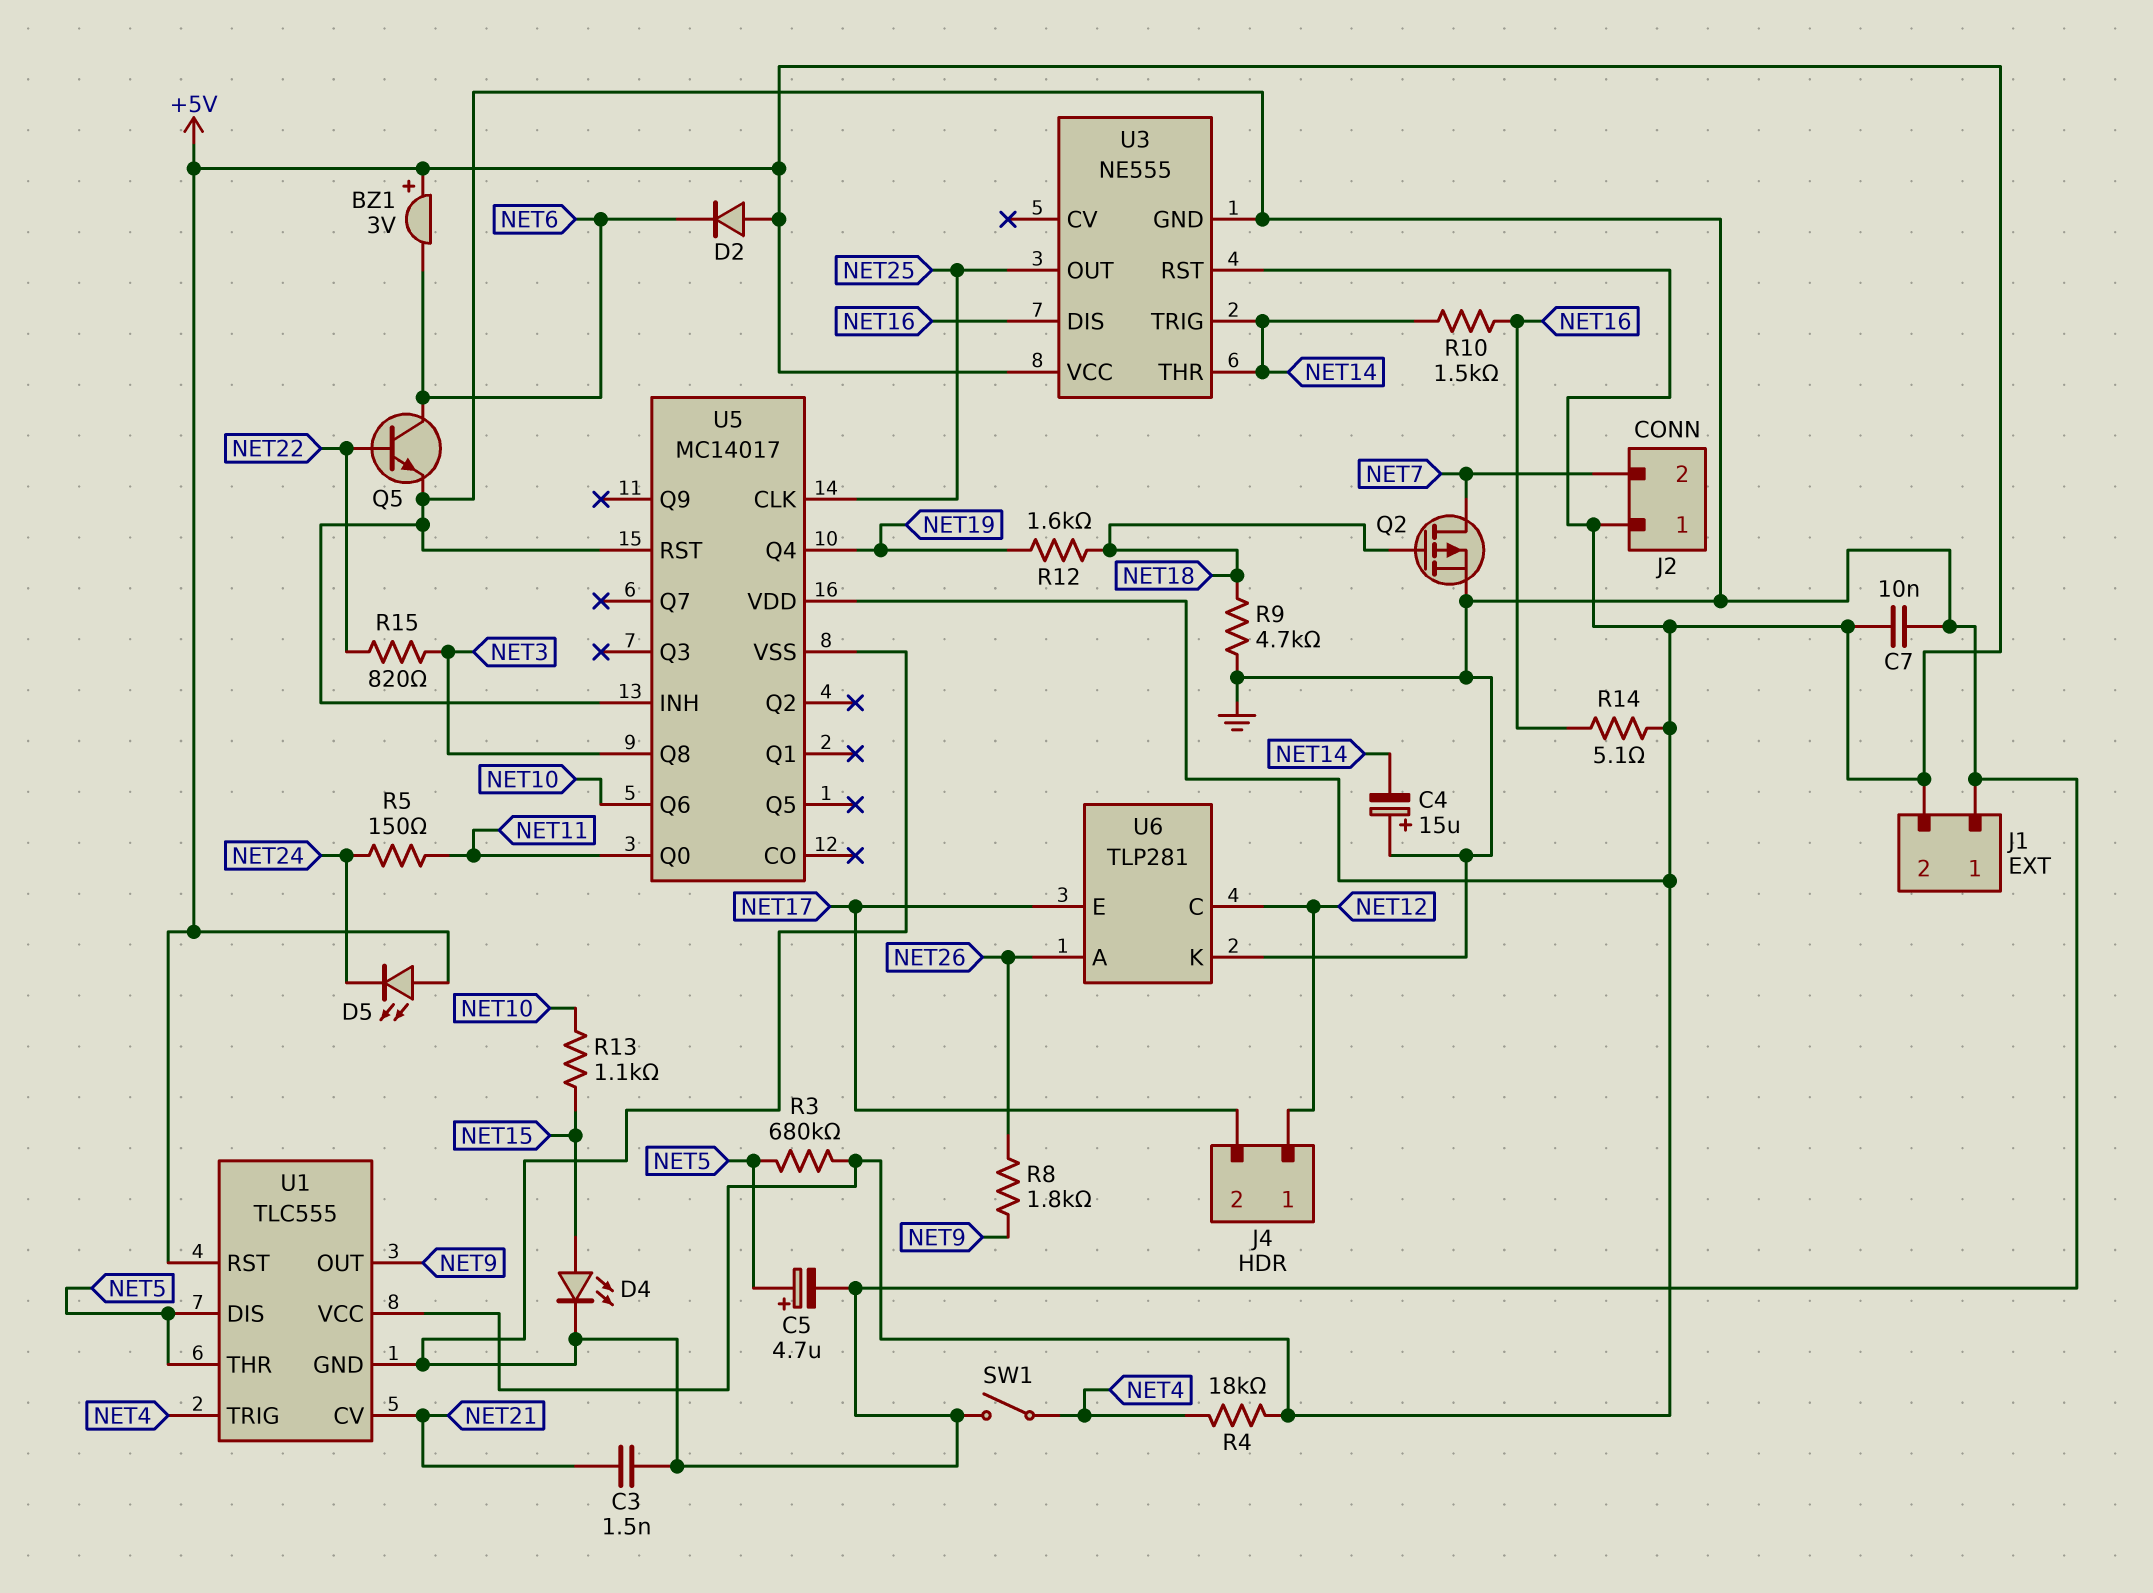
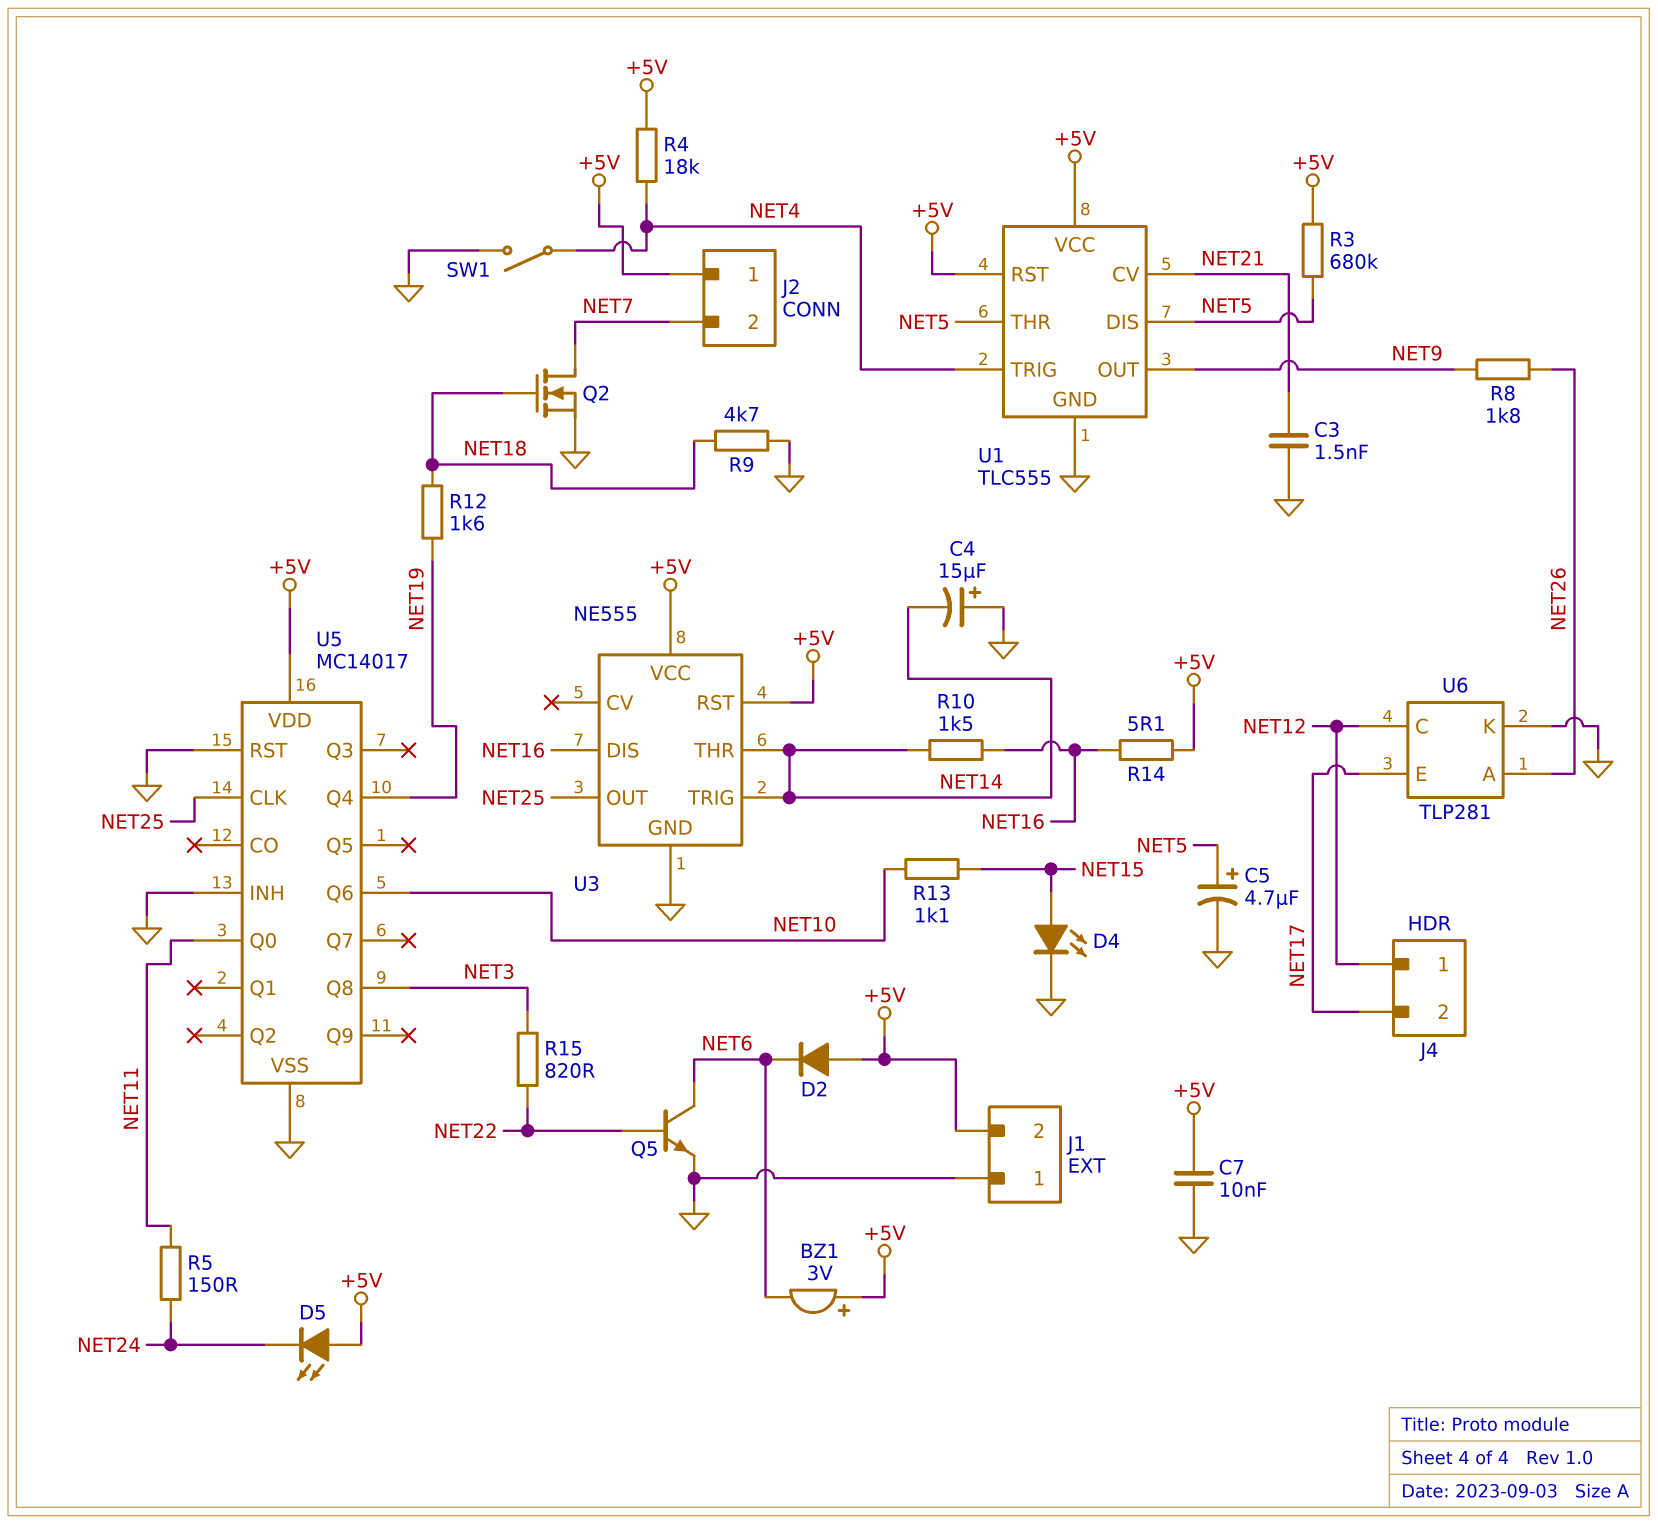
Q2: PMOS (G NET18, D NET7, S GND) -> NMOS (G NET18, D NET7, S GND)

